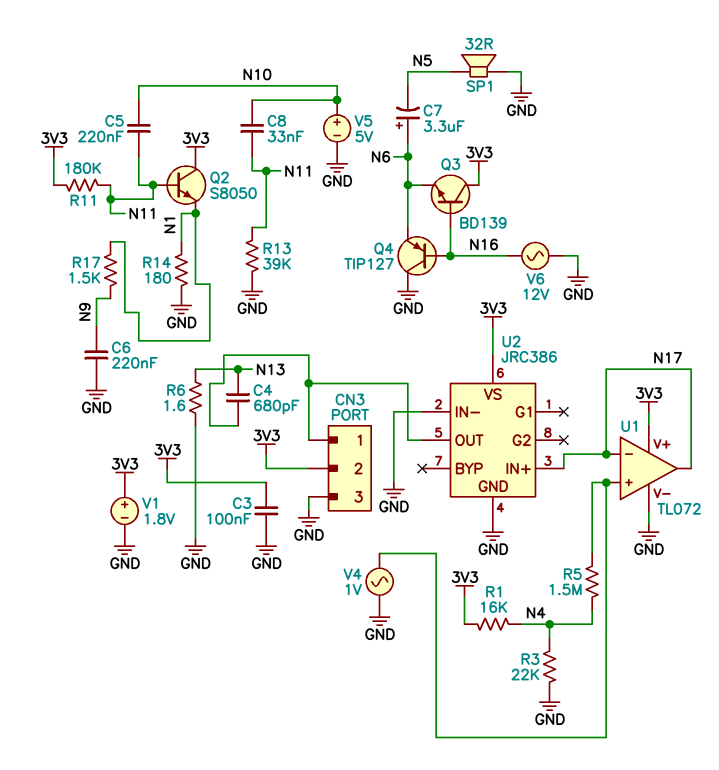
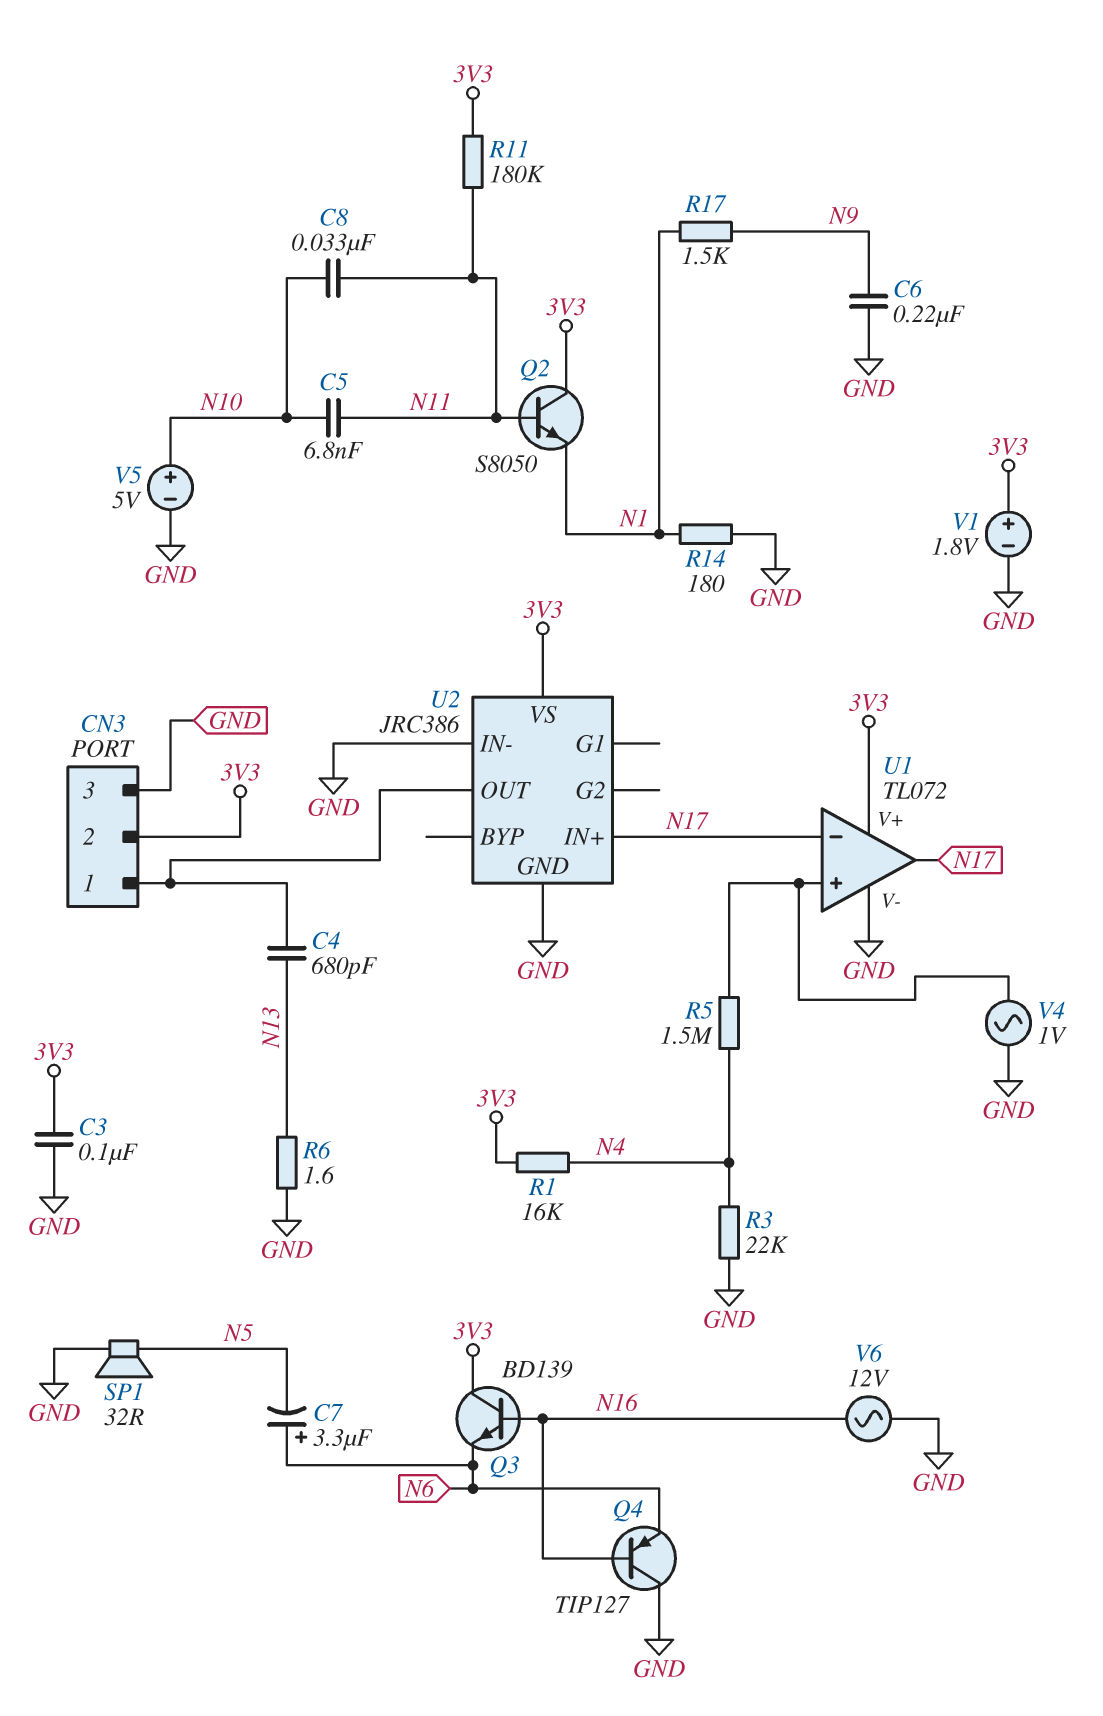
C5: 220nF (N10, N11) -> 6.8nF (N10, N11)
R13: 39k (GND, N11) -> none

